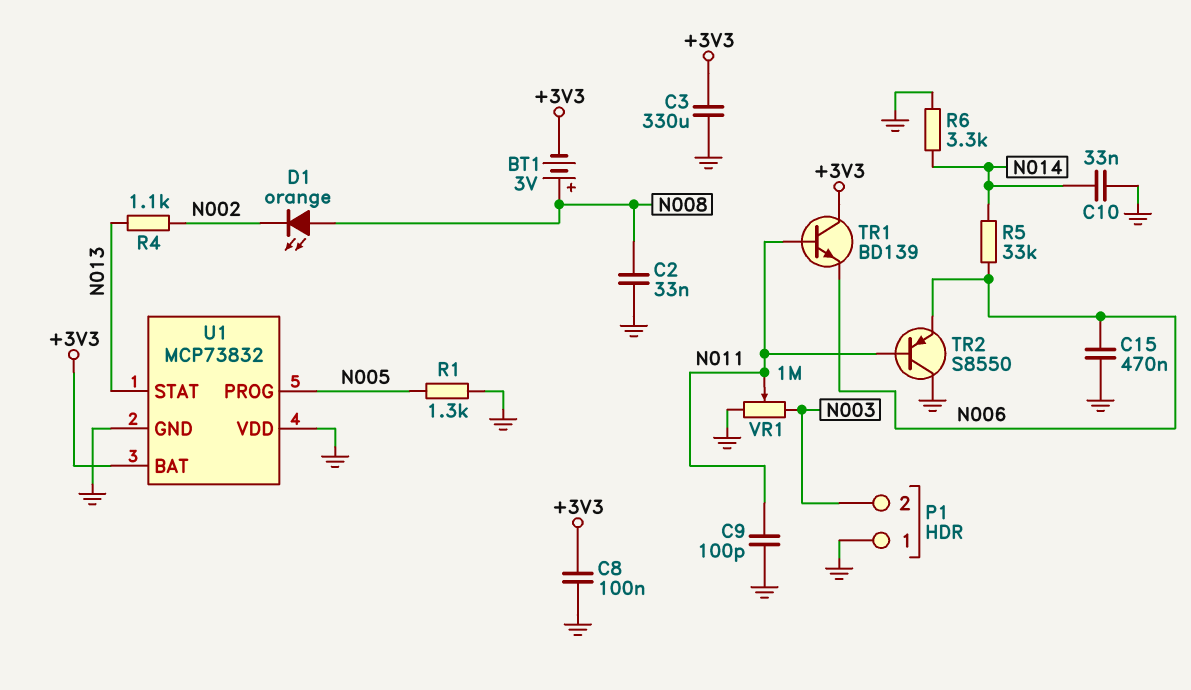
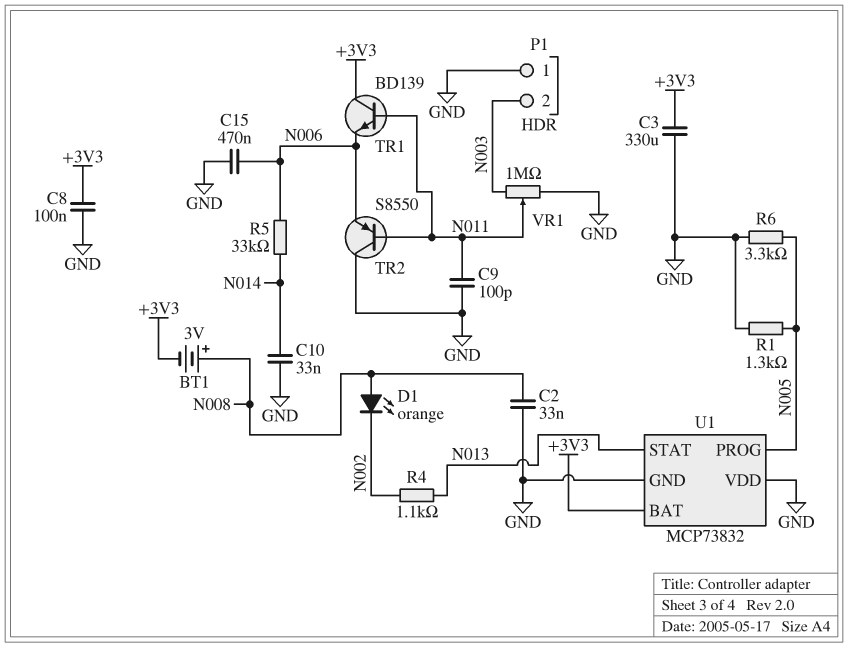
R6: 3.3k (GND, N014) -> 3.3k (GND, N005)

